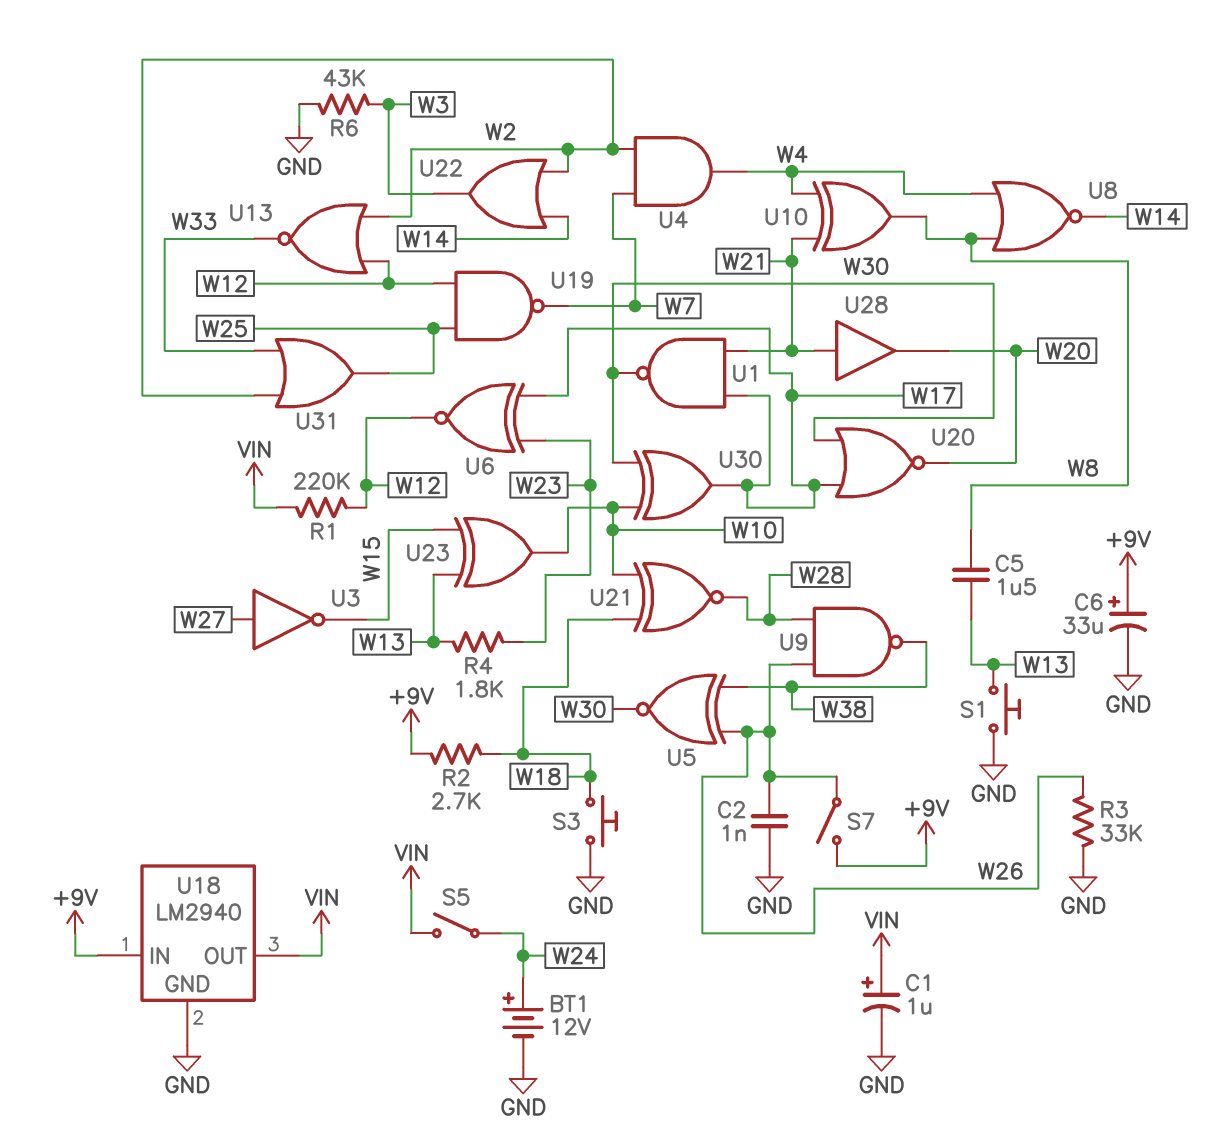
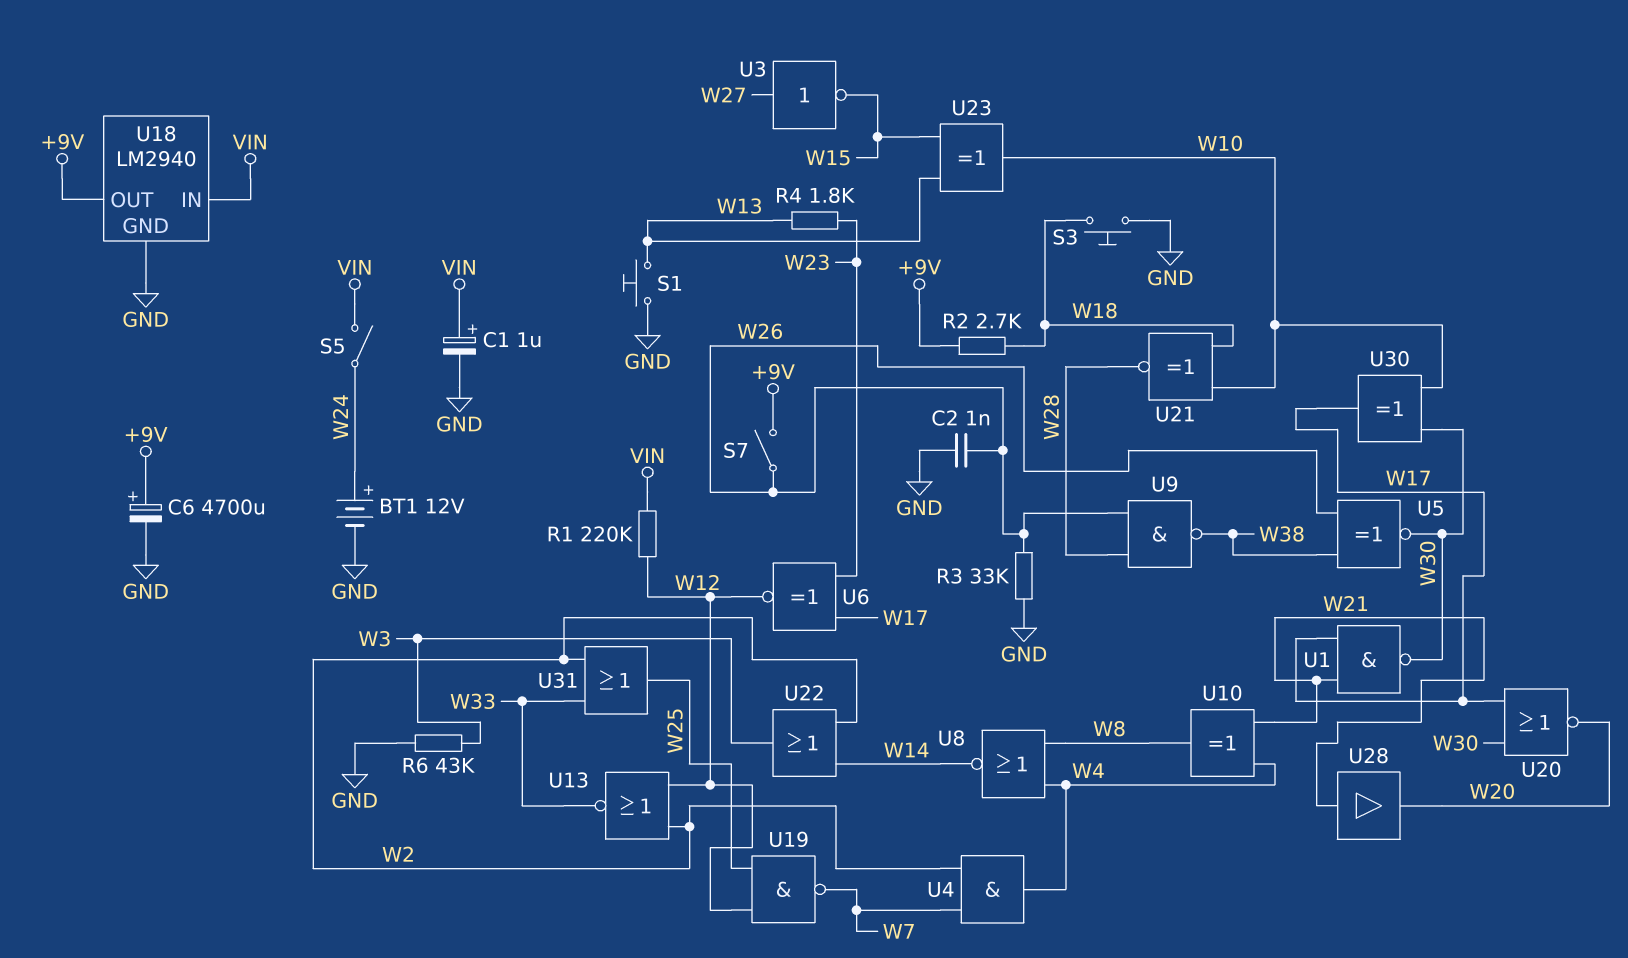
C5: 1.5uF (W8, W13) -> none
C6: 33uF (plus +9V, minus GND) -> 4700uF (plus +9V, minus GND)
U18 pin IN: +9V -> VIN
U18 pin OUT: VIN -> +9V

